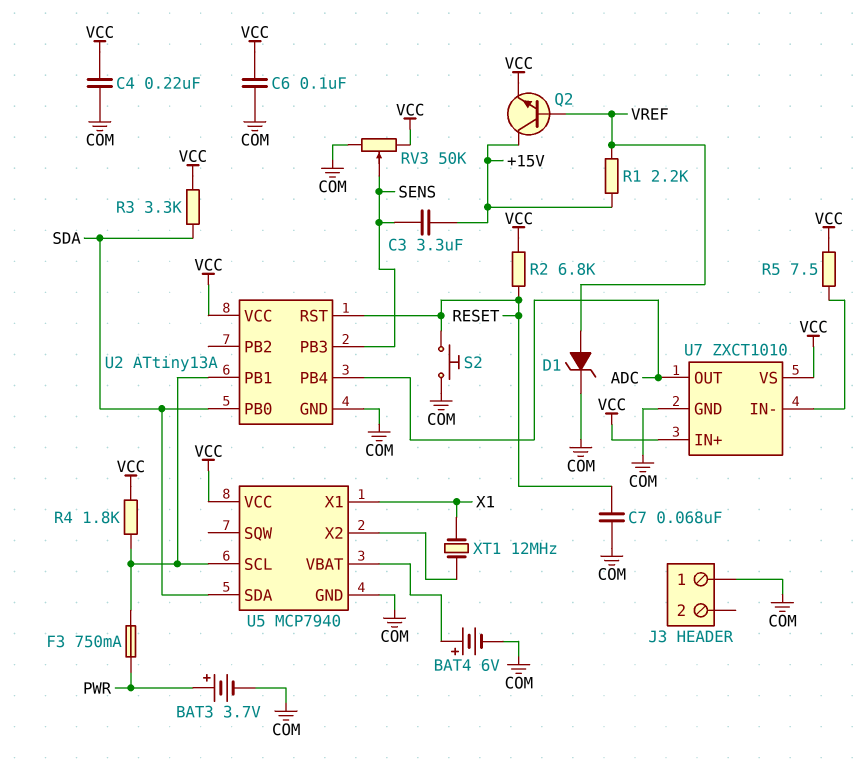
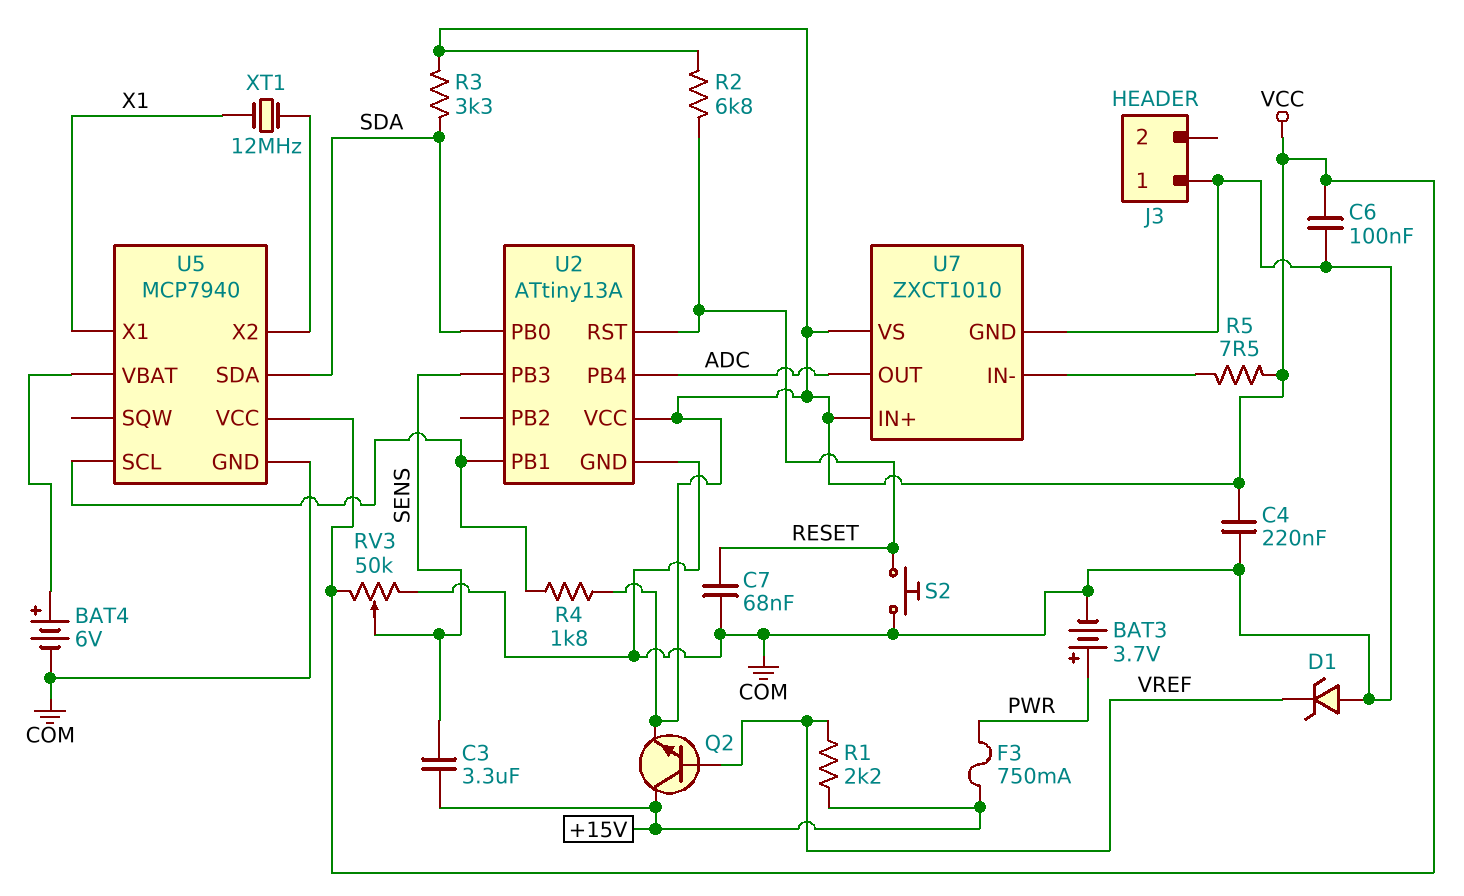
D1: zener (A VREF, K COM) -> zener (A COM, K VREF)
F3: 750mA (PWR, U2/PB1) -> 750mA (+15V, PWR)

